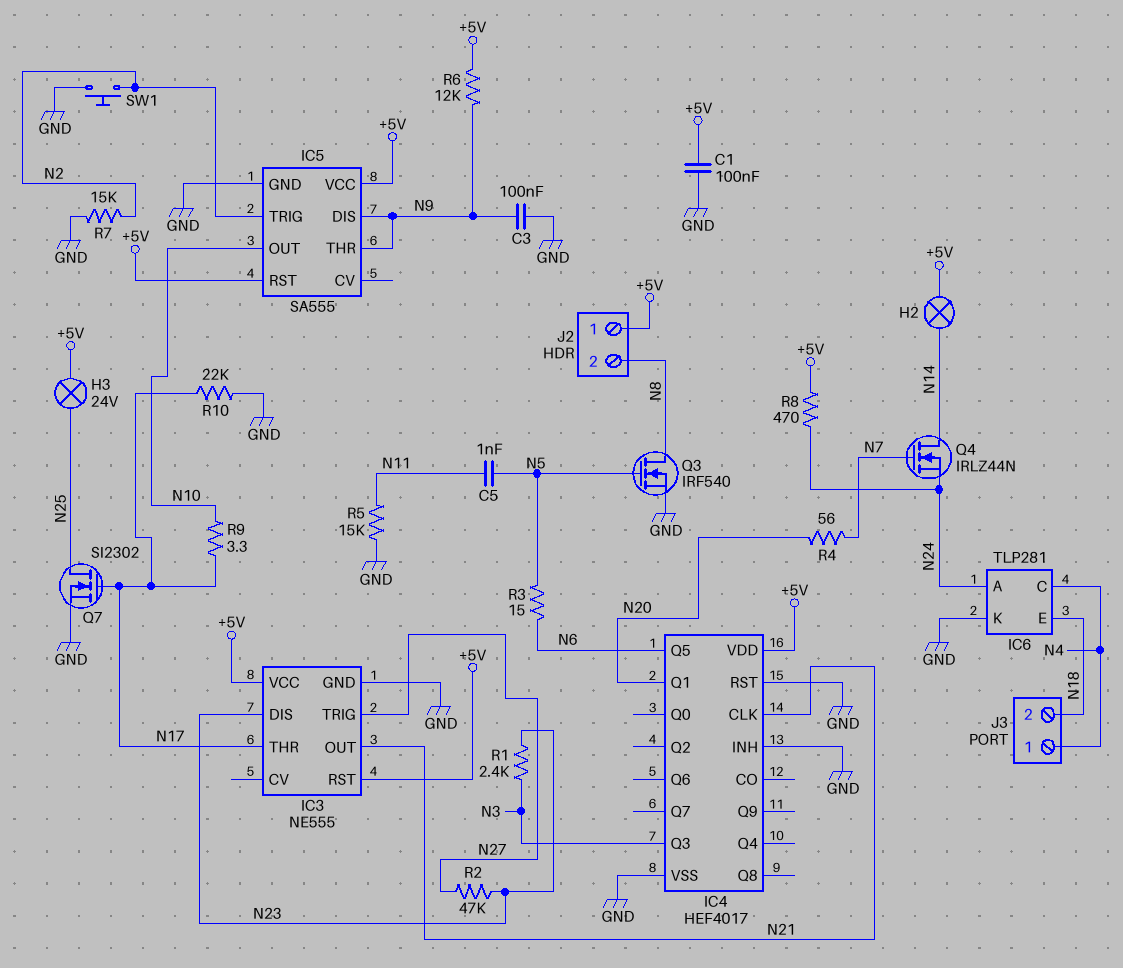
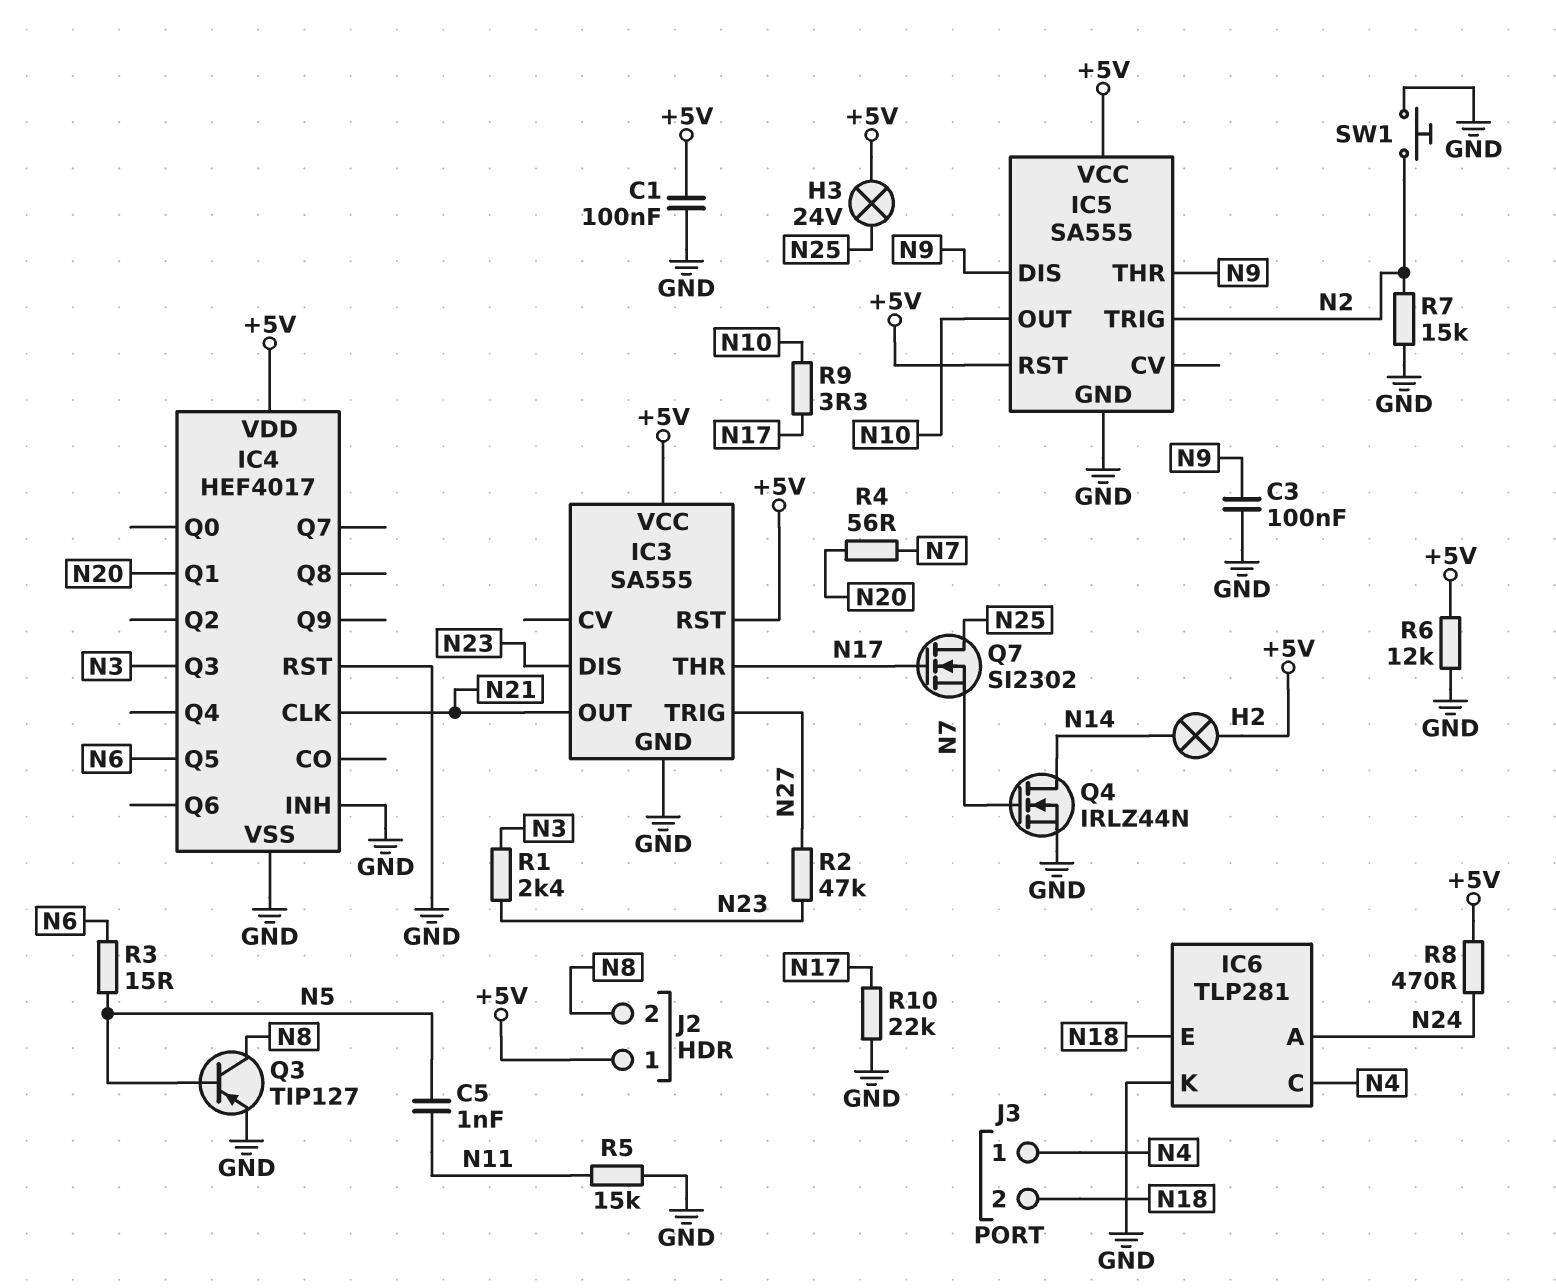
IC3: NE555 -> SA555
Q3: NMOS IRF540 (G N5, D N8, S GND) -> PNP TIP127 (B N5, C N8, E GND)
Q4: NMOS IRLZ44N (G N7, D N14, S N24) -> NMOS IRLZ44N (G N7, D N14, S GND)
Q7: NMOS SI2302 (G N17, D N25, S GND) -> NMOS SI2302 (G N17, D N25, S N7)
R6: 12k (+5V, N9) -> 12k (+5V, GND)

